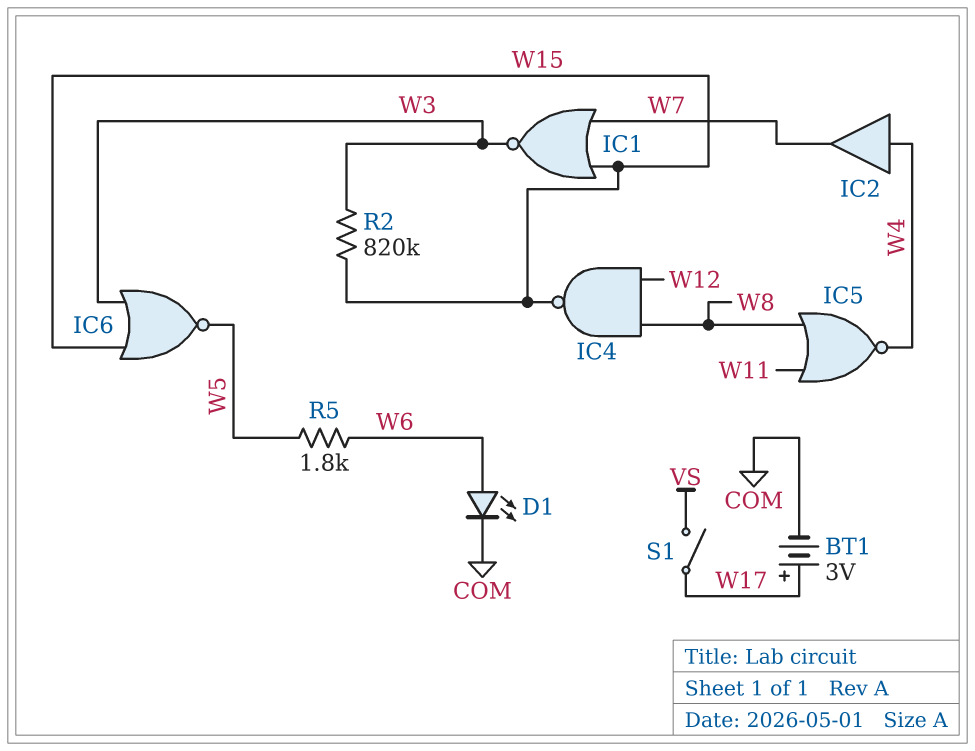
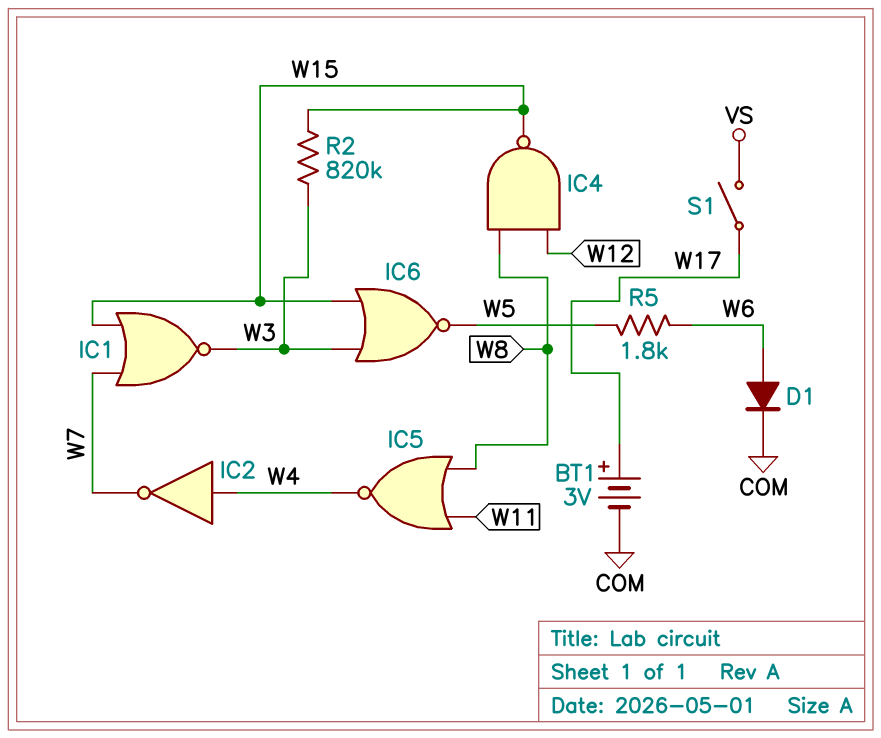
D1: LED (A W6, K COM) -> diode (A W6, K COM)
IC2: buffer (in W4, out W7) -> NOT (in W4, out W7)

